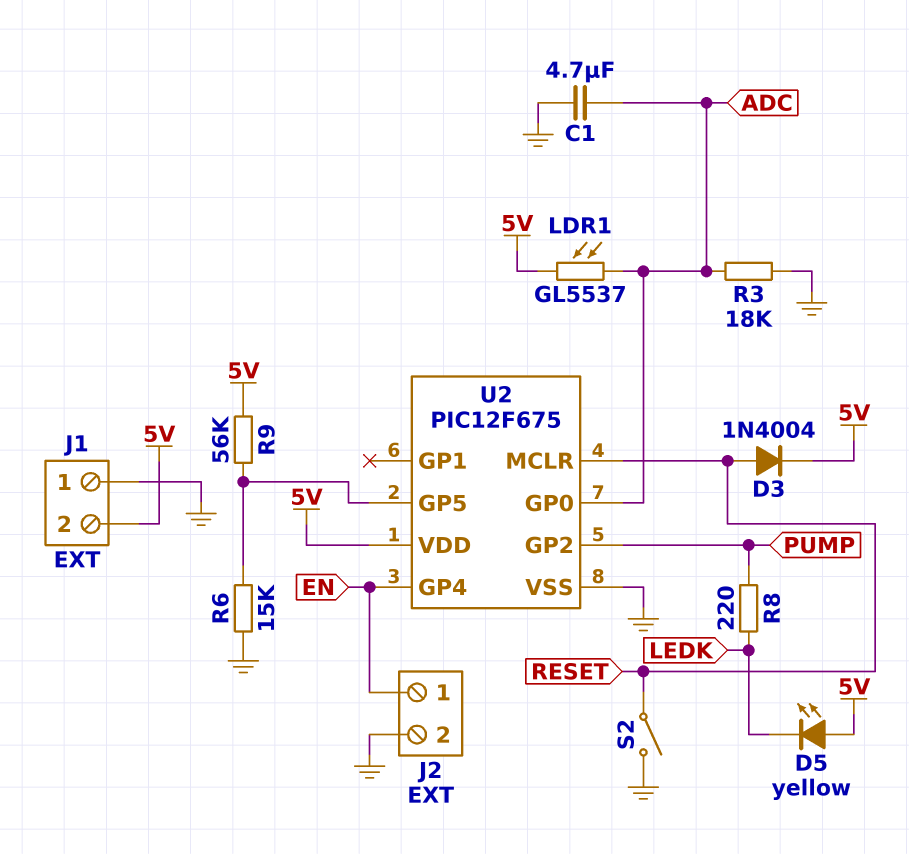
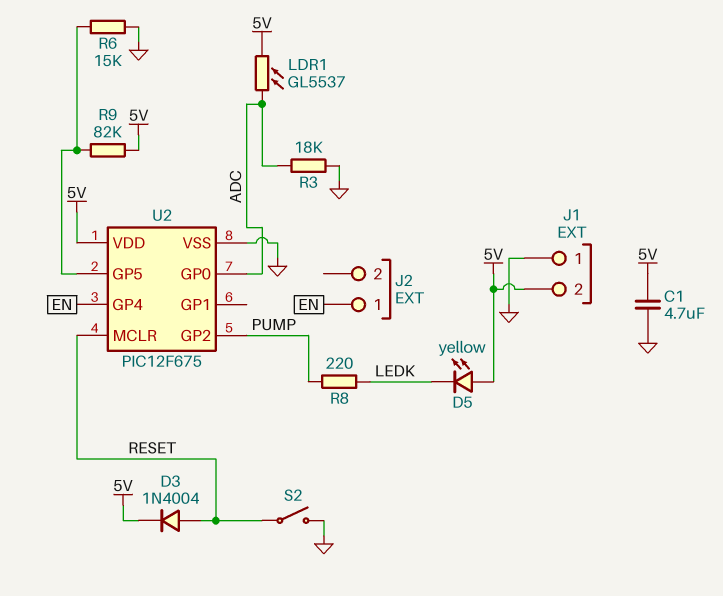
C1: 4.7uF (ADC, GND) -> 4.7uF (5V, GND)
J2 pin 2: GND -> none
R9: 56k (5V, U2/GP5) -> 82k (5V, U2/GP5)

